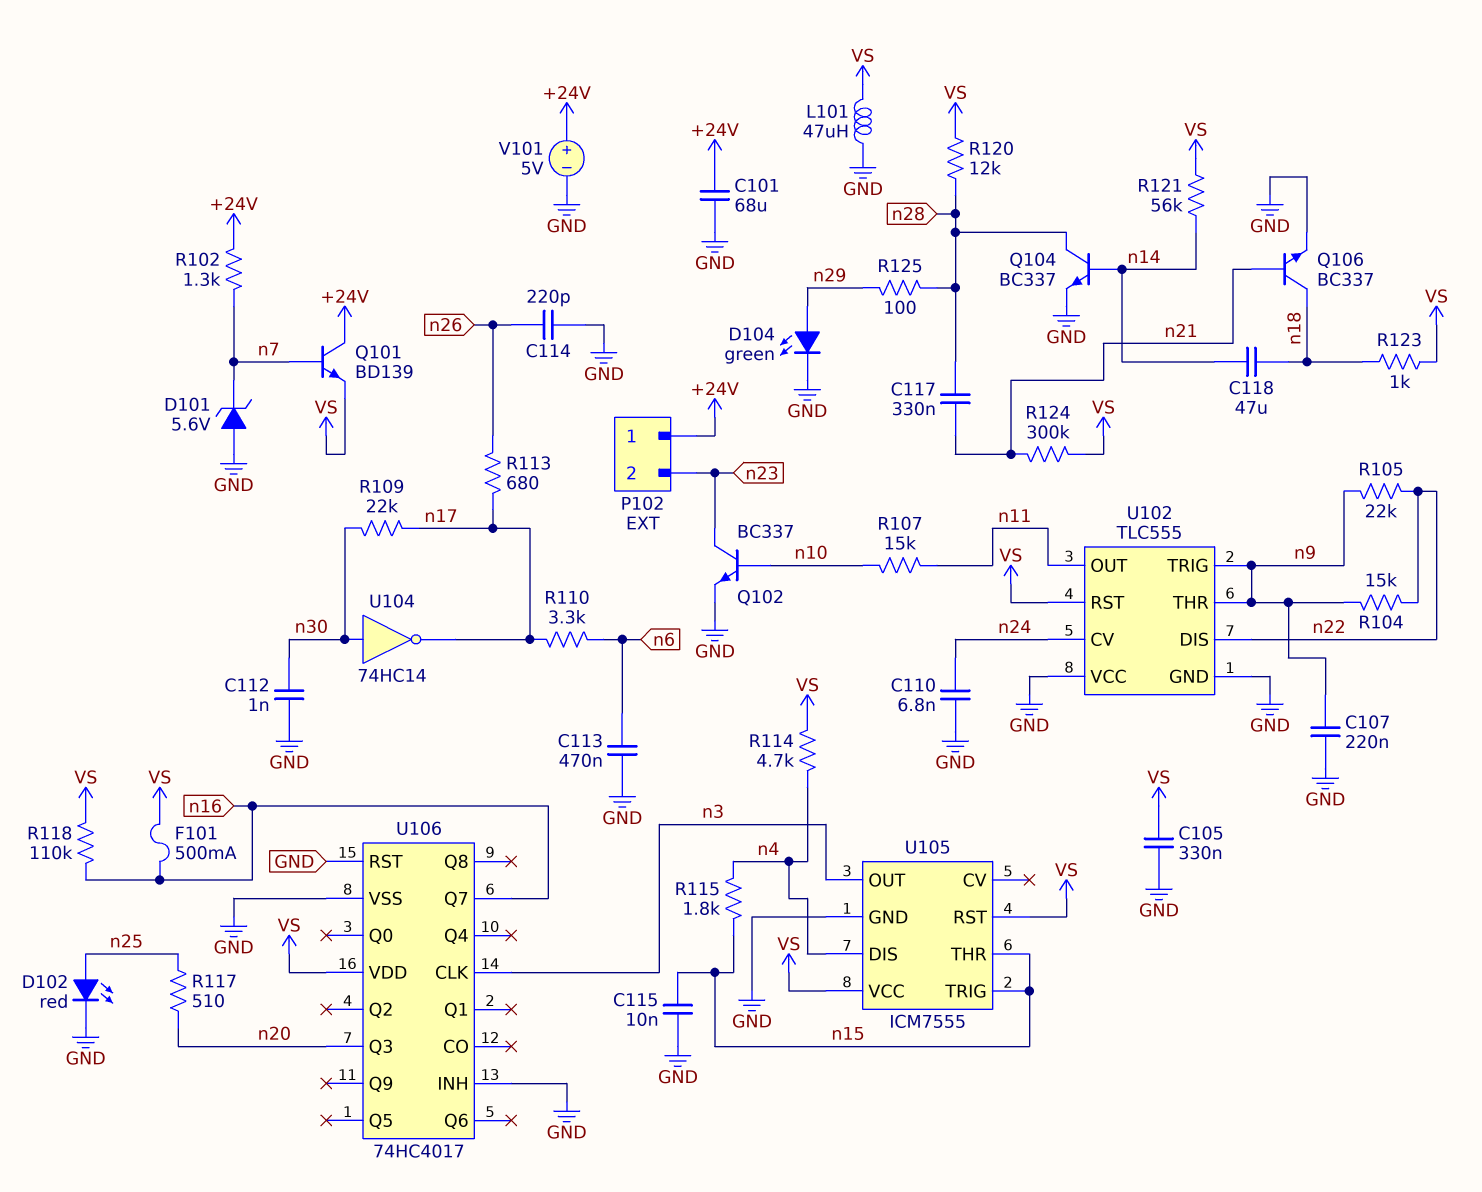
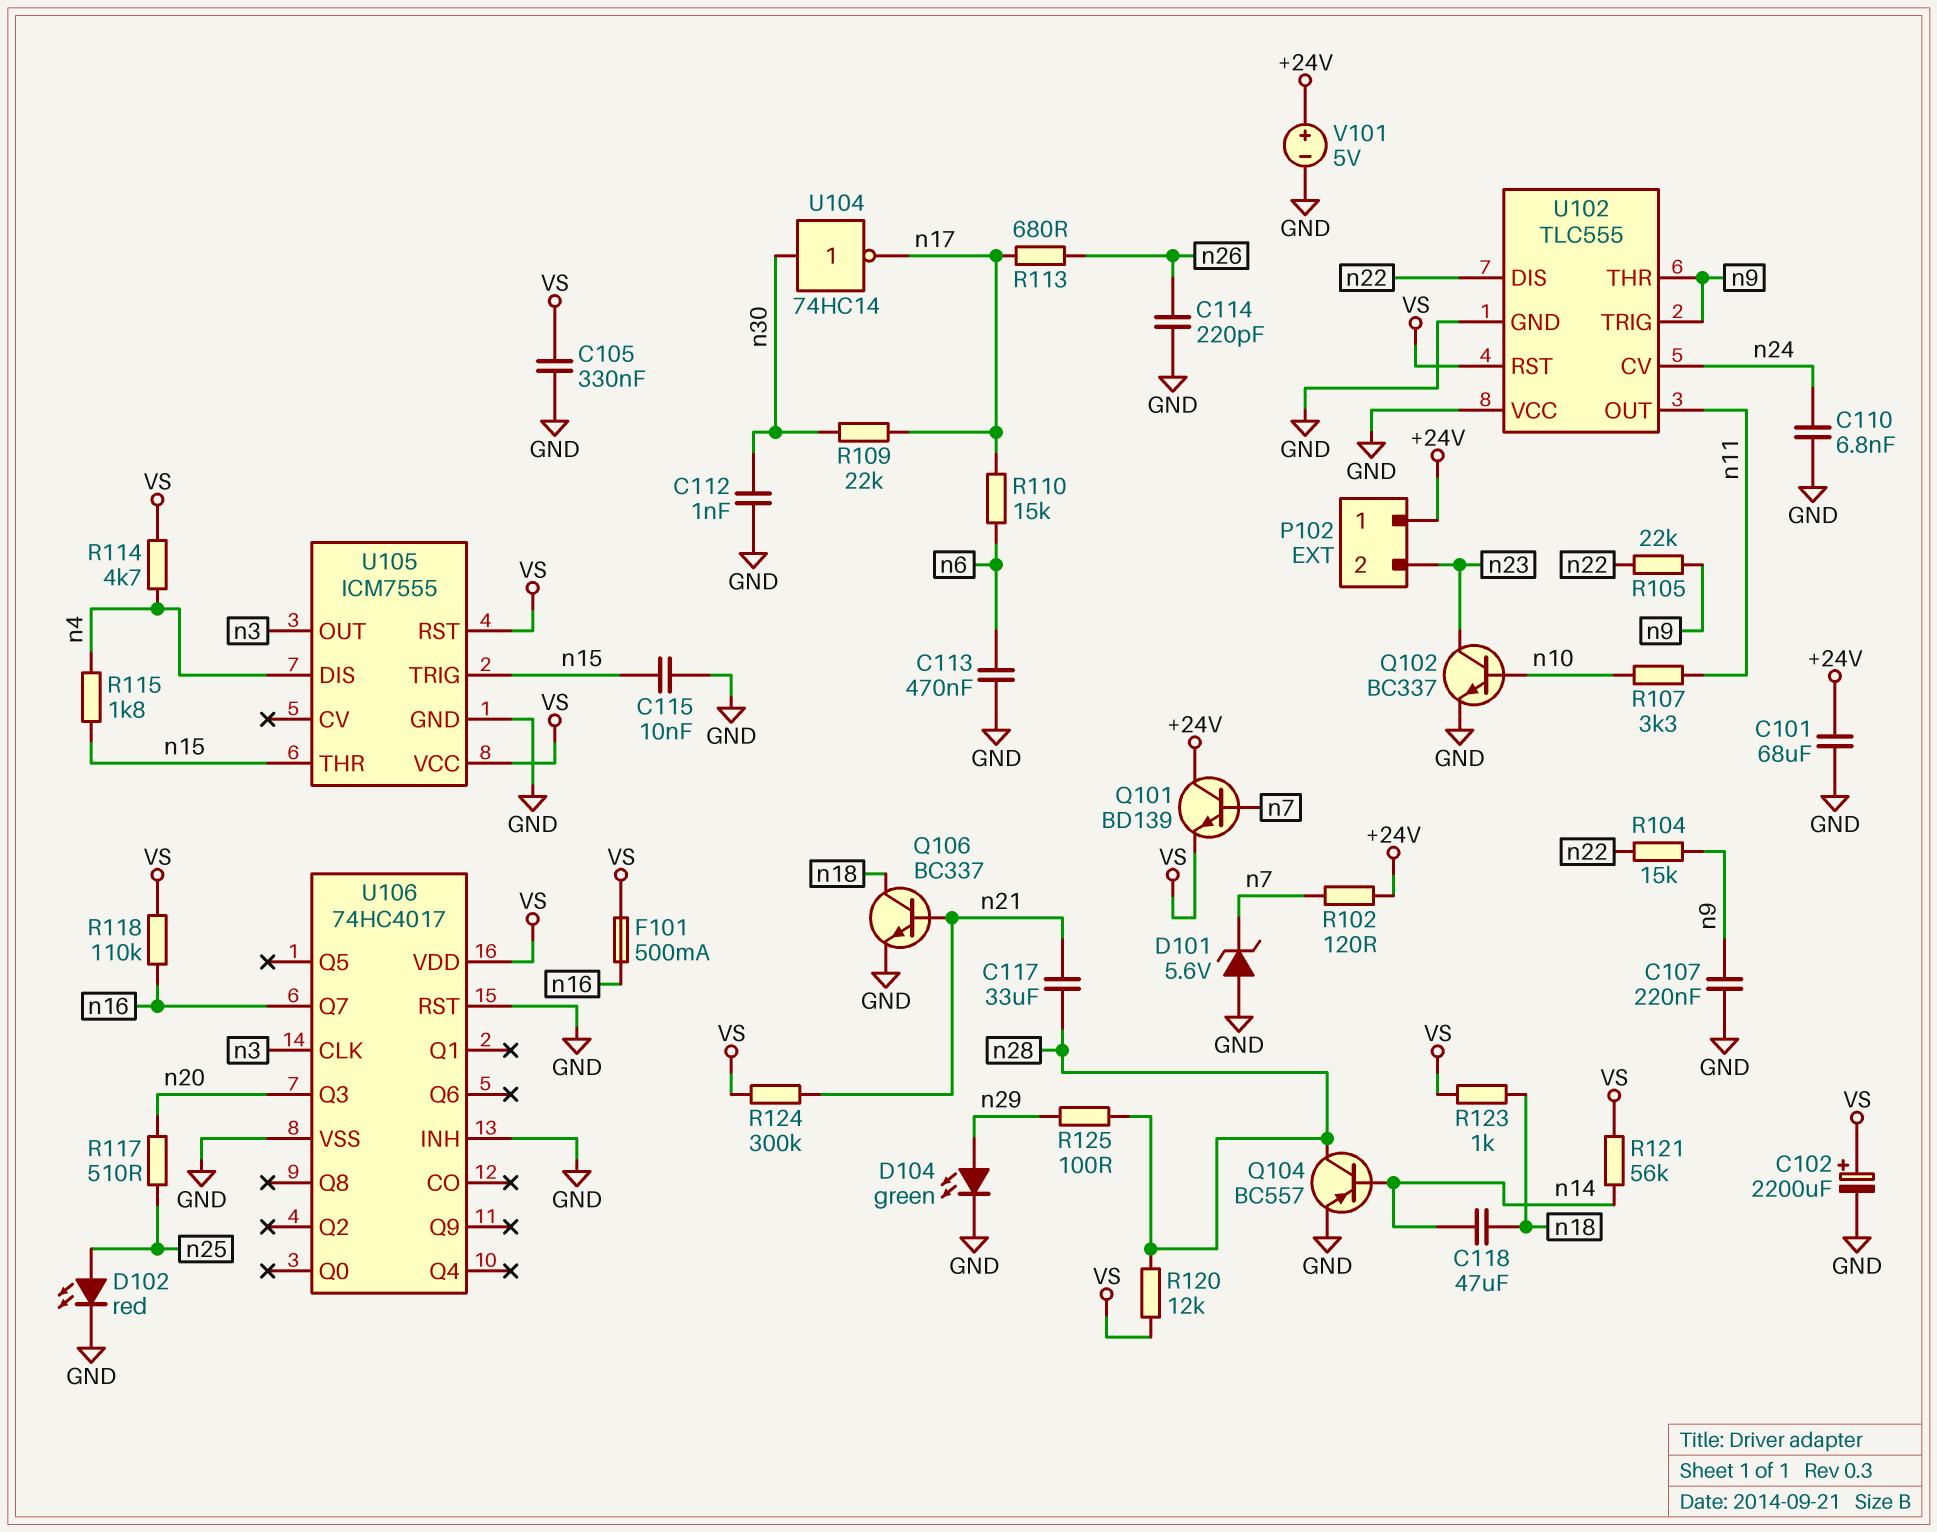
C102: none -> 2200uF (plus VS, minus GND)
C117: 330nF (n21, n28) -> 33uF (n21, n28)
L101: 47uH (GND, VS) -> none
Q104: NPN BC337 (B n14, C n28, E GND) -> PNP BC557 (B n14, C n28, E GND)
R102: 1.3k (+24V, n7) -> 120 (+24V, n7)
R107: 15k (n10, n11) -> 3.3k (n10, n11)
R110: 3.3k (n6, n17) -> 15k (n6, n17)

